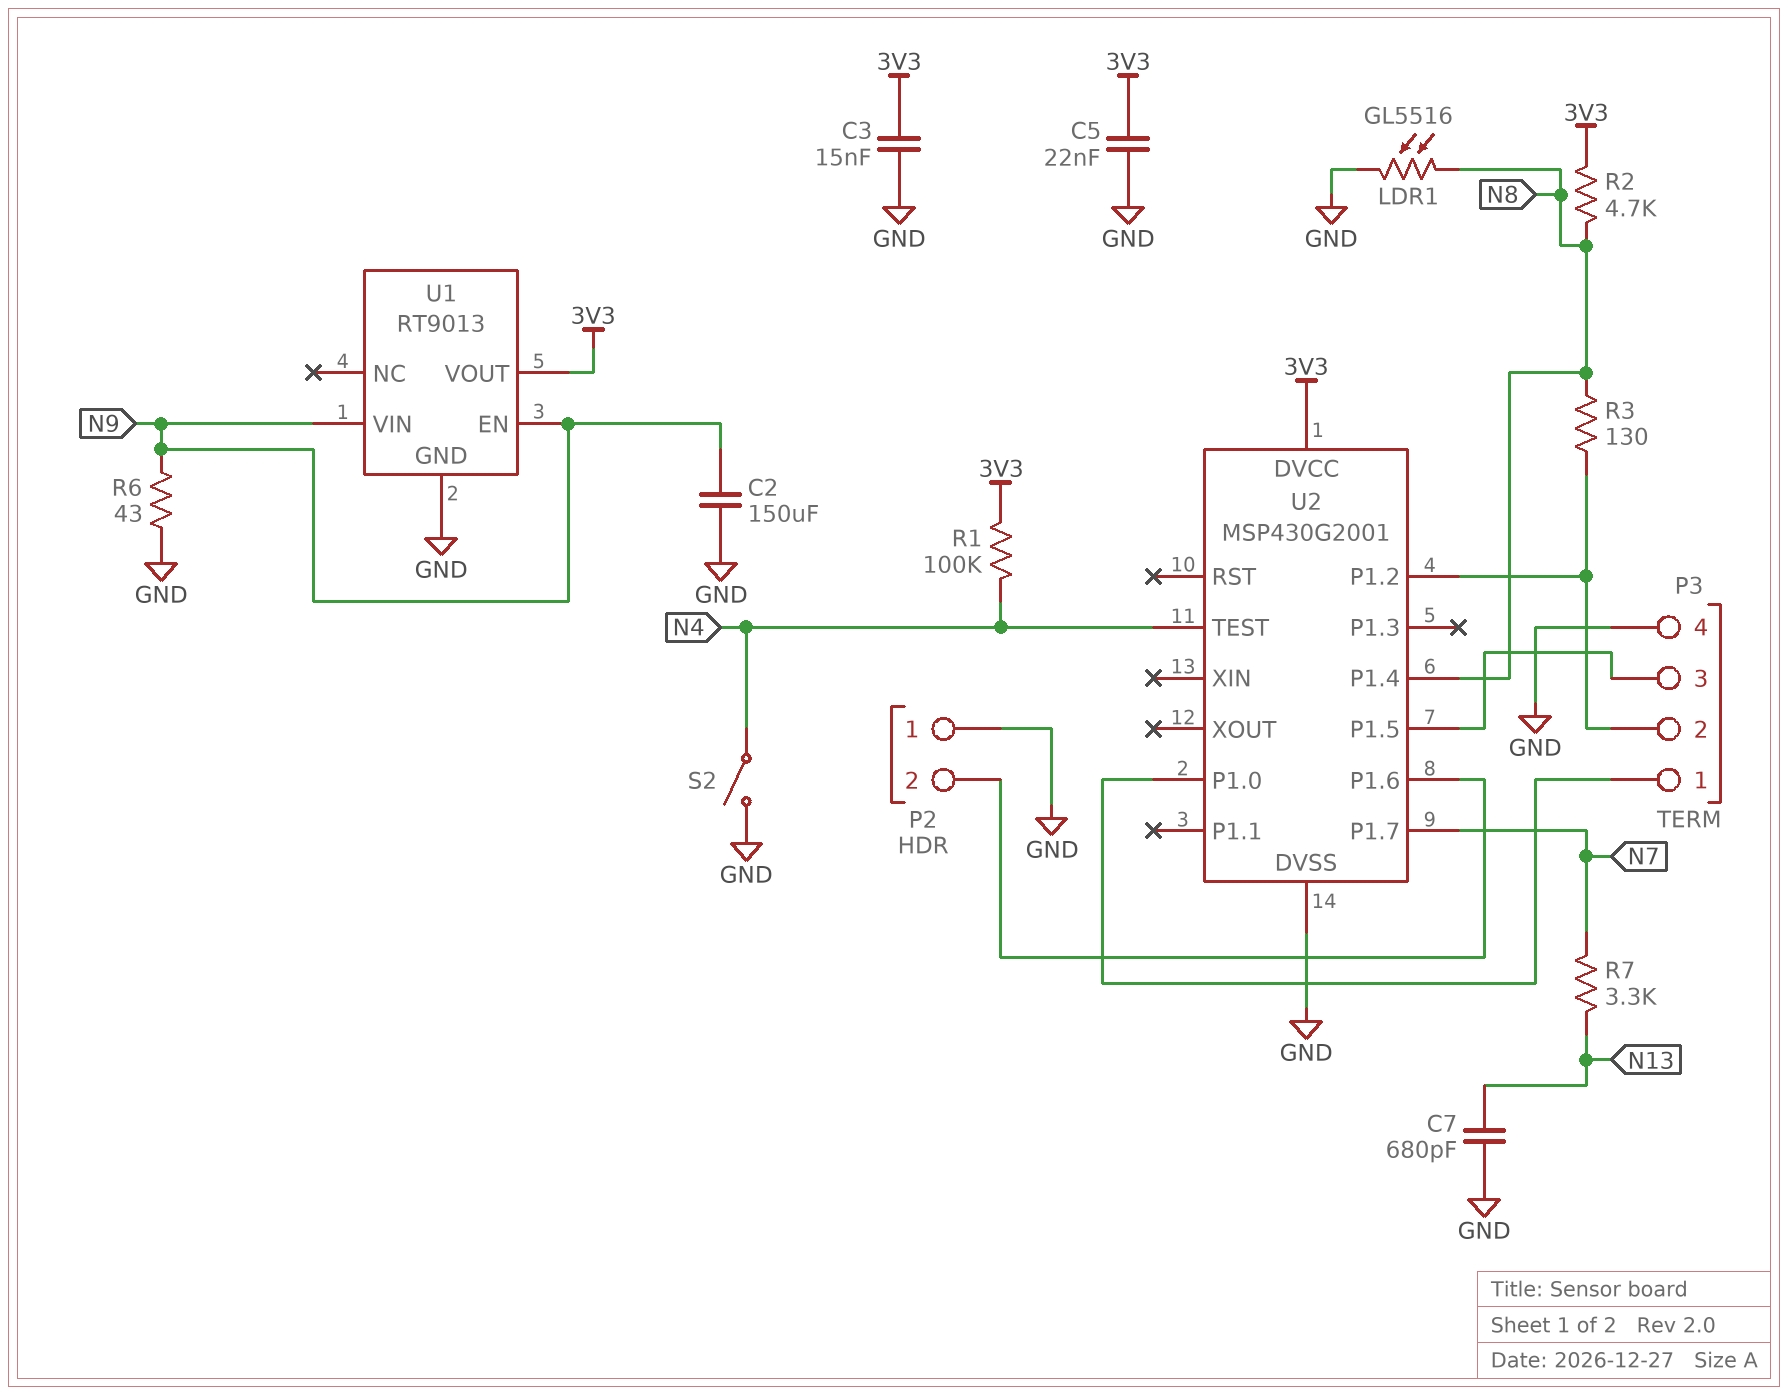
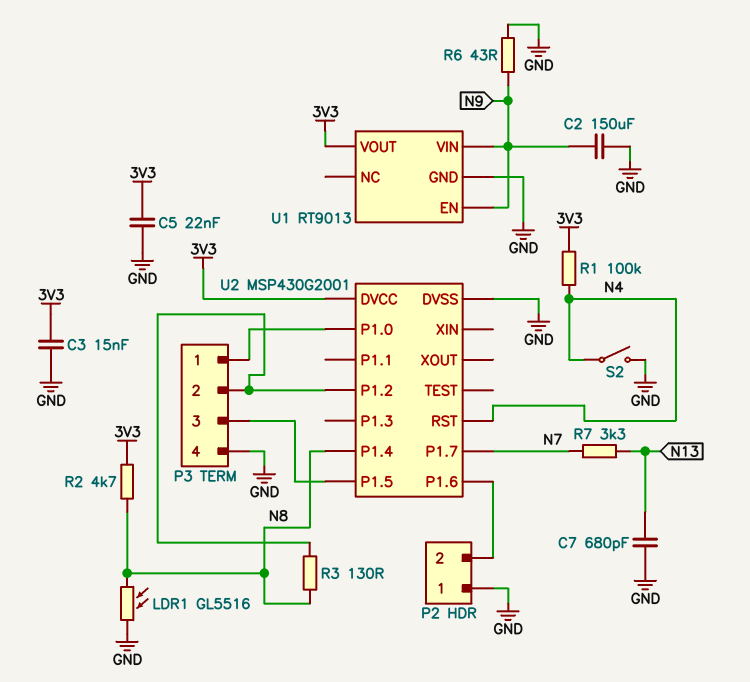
U2 pin RST: none -> N4
U2 pin TEST: N4 -> none

